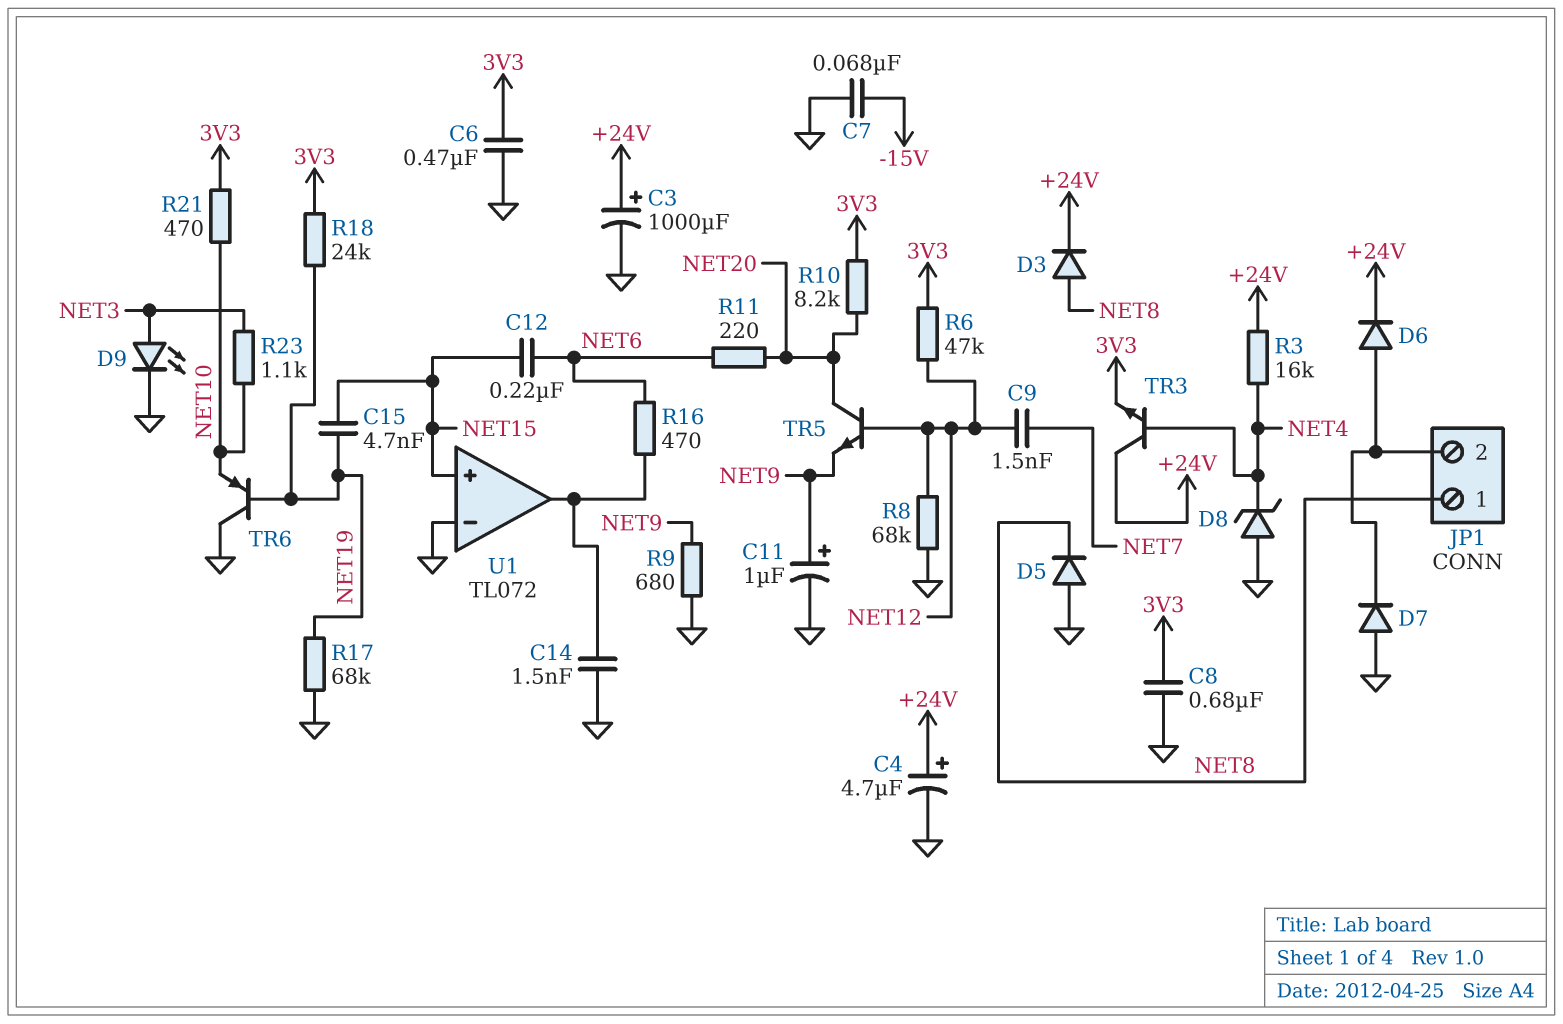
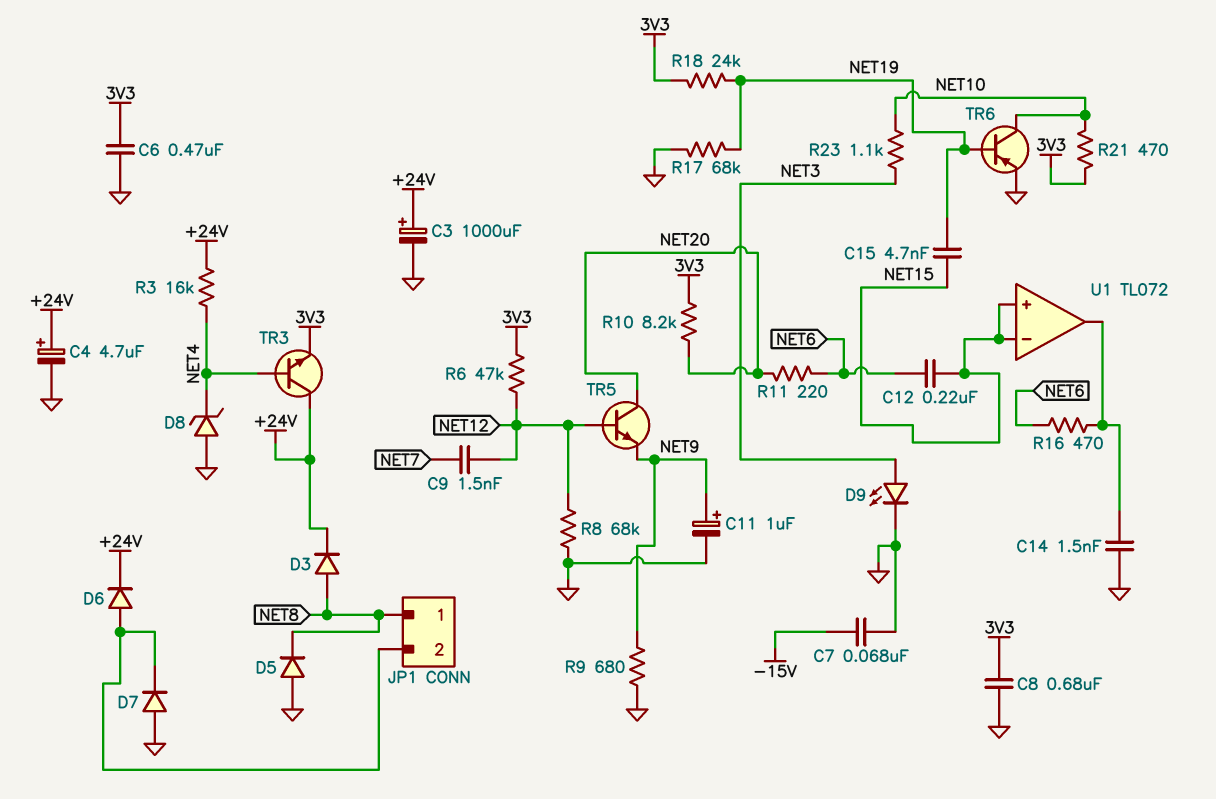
TR6: PNP (B NET19, C GND, E NET10) -> PNP (B NET19, C NET10, E GND)
U1 pin in-: GND -> NET15

